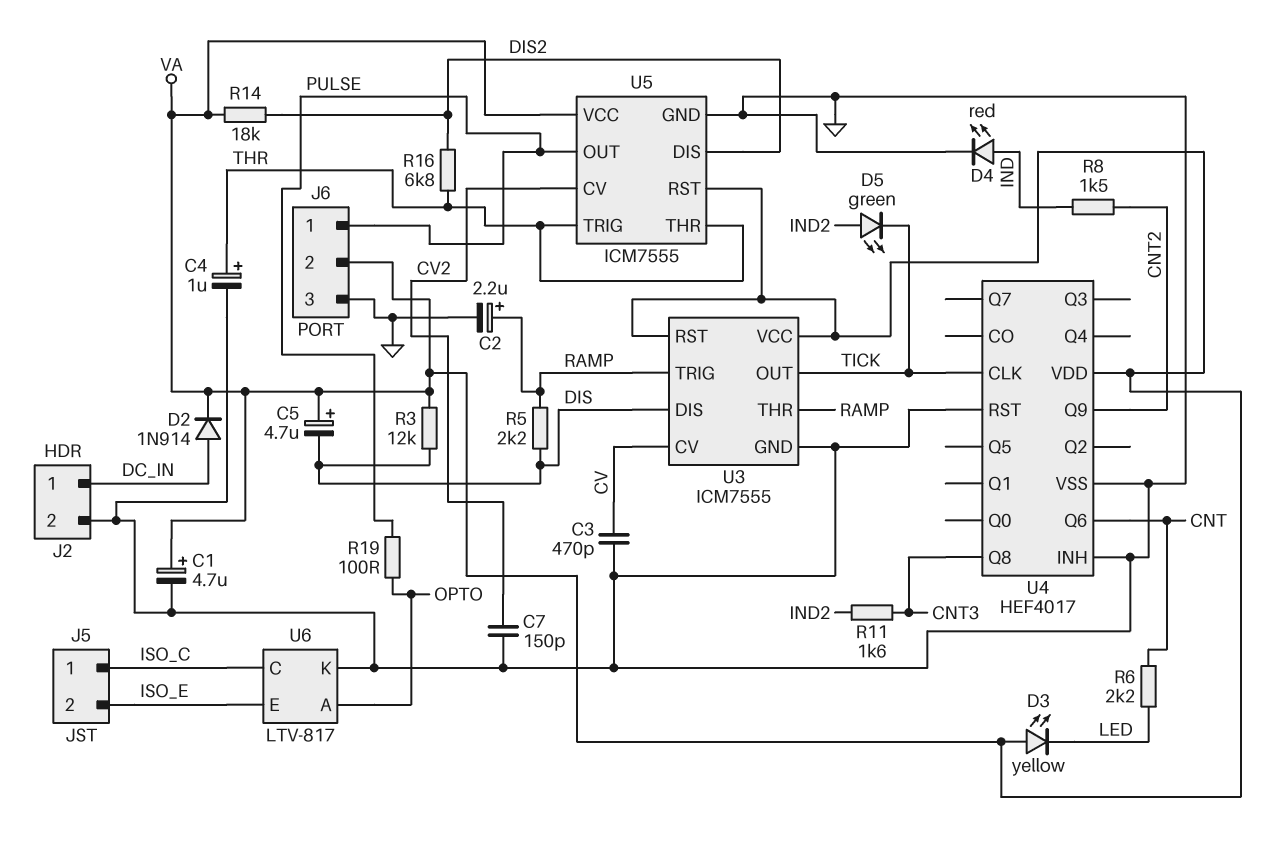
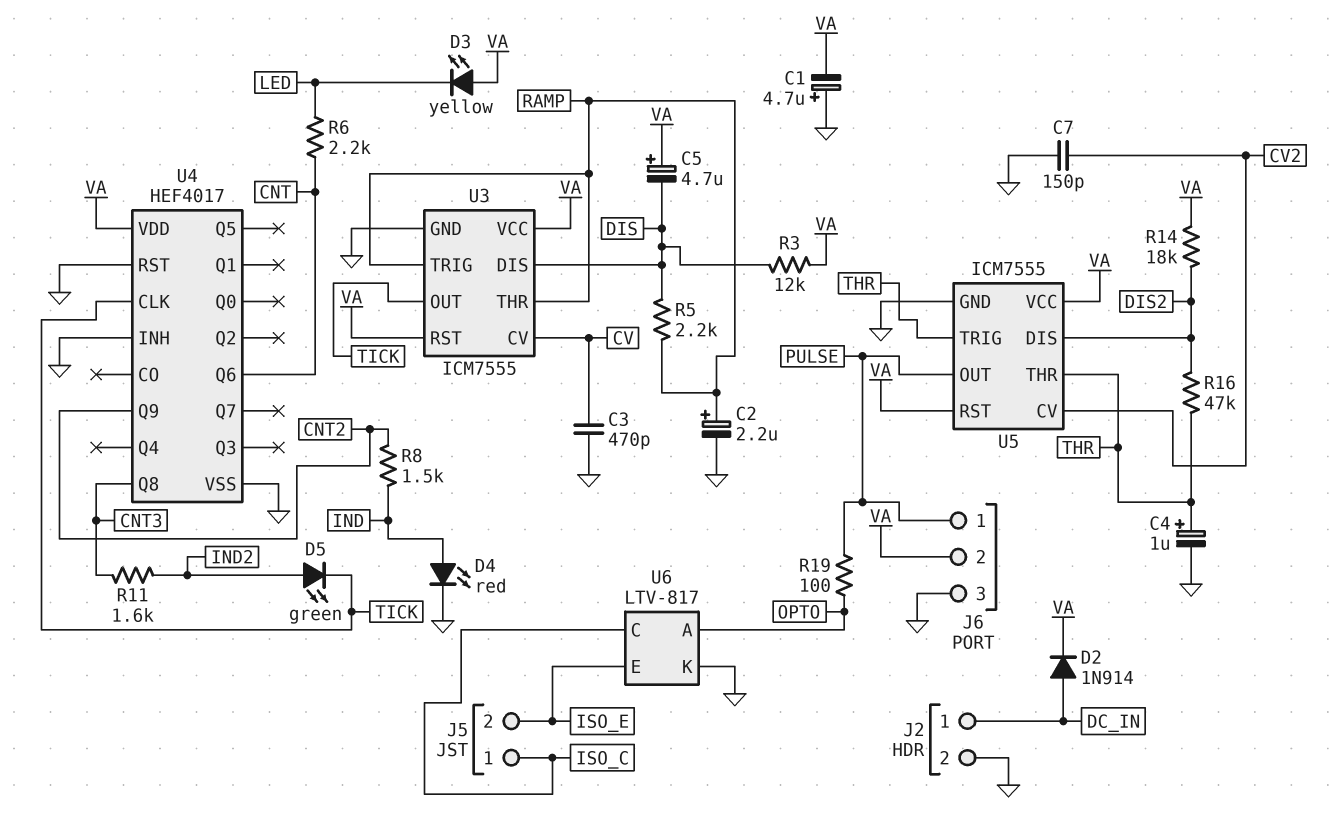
C1: 4.7uF (plus VA, minus GND) -> 4.7uF (plus GND, minus VA)
R16: 6.8k (DIS2, THR) -> 47k (DIS2, THR)

